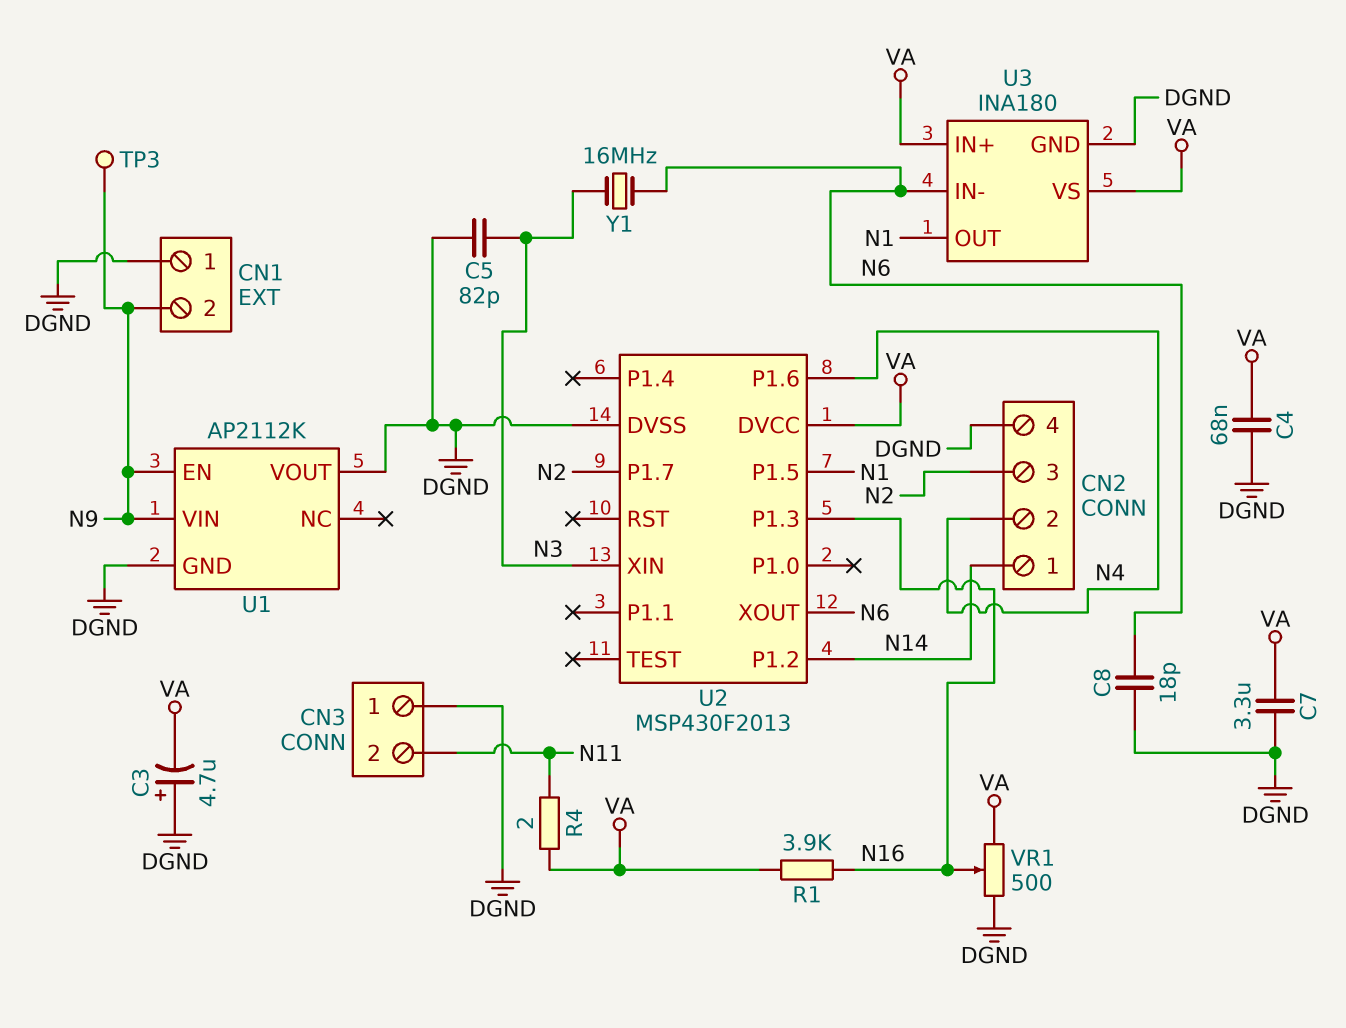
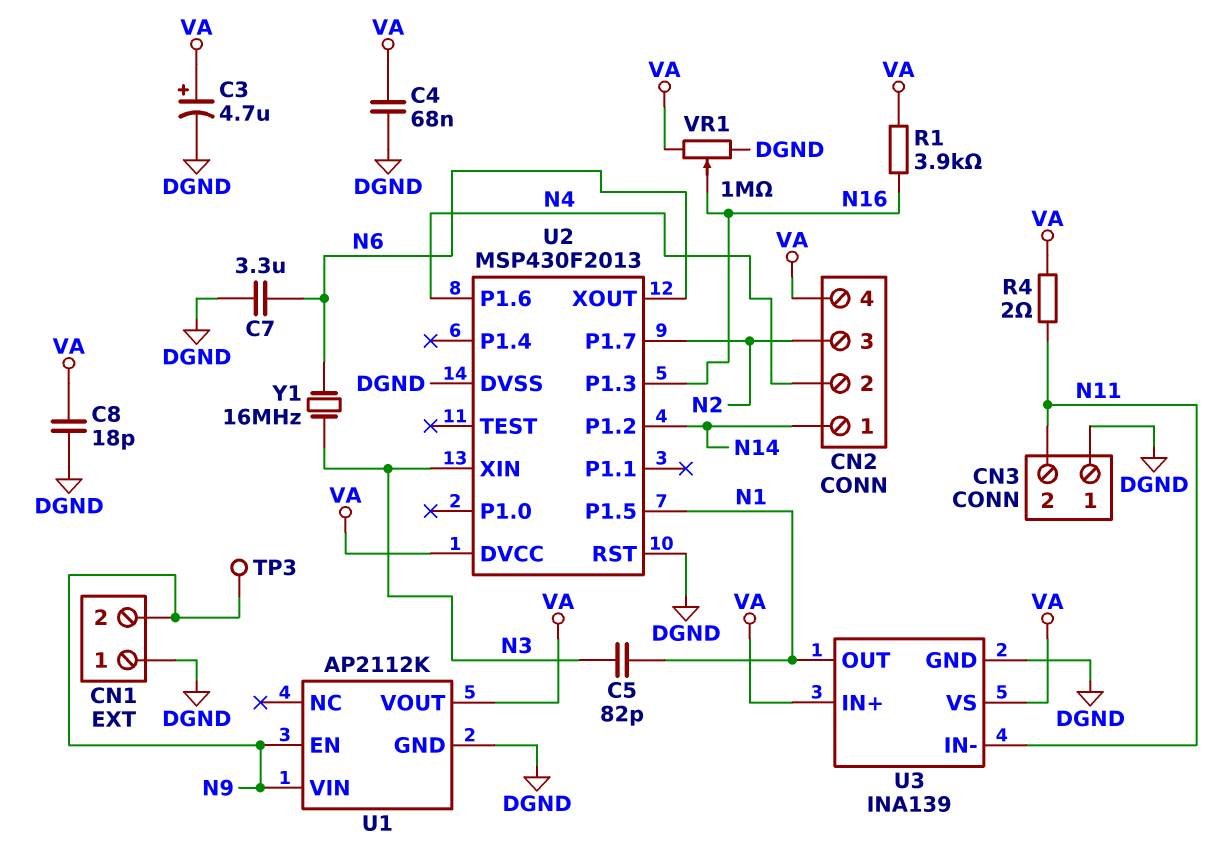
C3: 4.7uF (plus DGND, minus VA) -> 4.7uF (plus VA, minus DGND)
C5: 82pF (DGND, N3) -> 82pF (N1, N3)
C7: 3.3uF (DGND, VA) -> 3.3uF (DGND, N6)
C8: 18pF (DGND, N6) -> 18pF (DGND, VA)
CN2 pin 4: DGND -> VA
U1 pin VOUT: DGND -> VA
U2 pin RST: none -> DGND
U3: INA180 -> INA139
U3 pin IN-: N6 -> N11
VR1: 500 (DGND, VA, wiper N16) -> 1M (DGND, VA, wiper N16)

